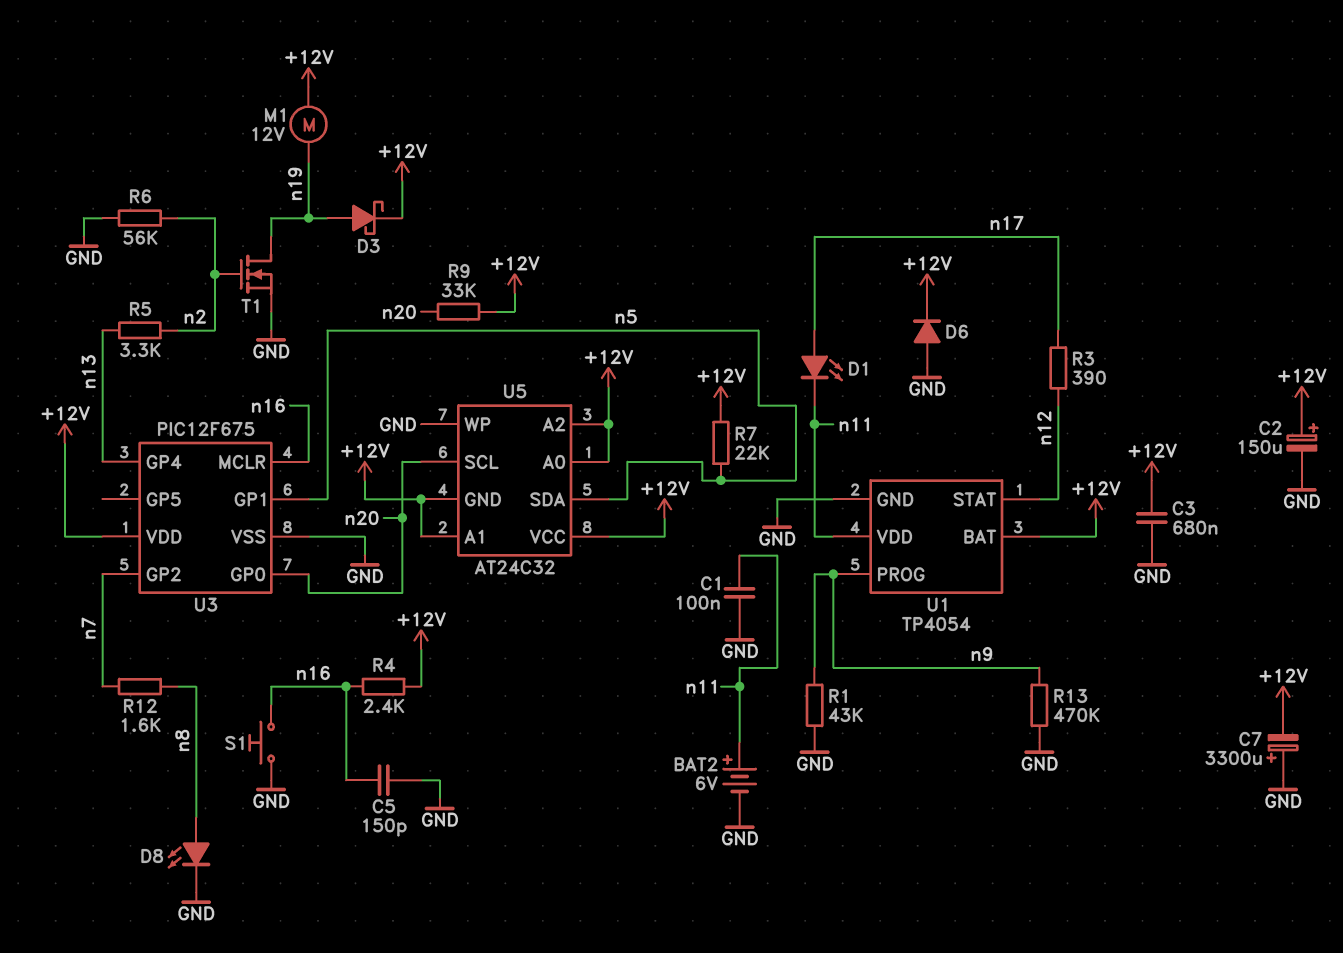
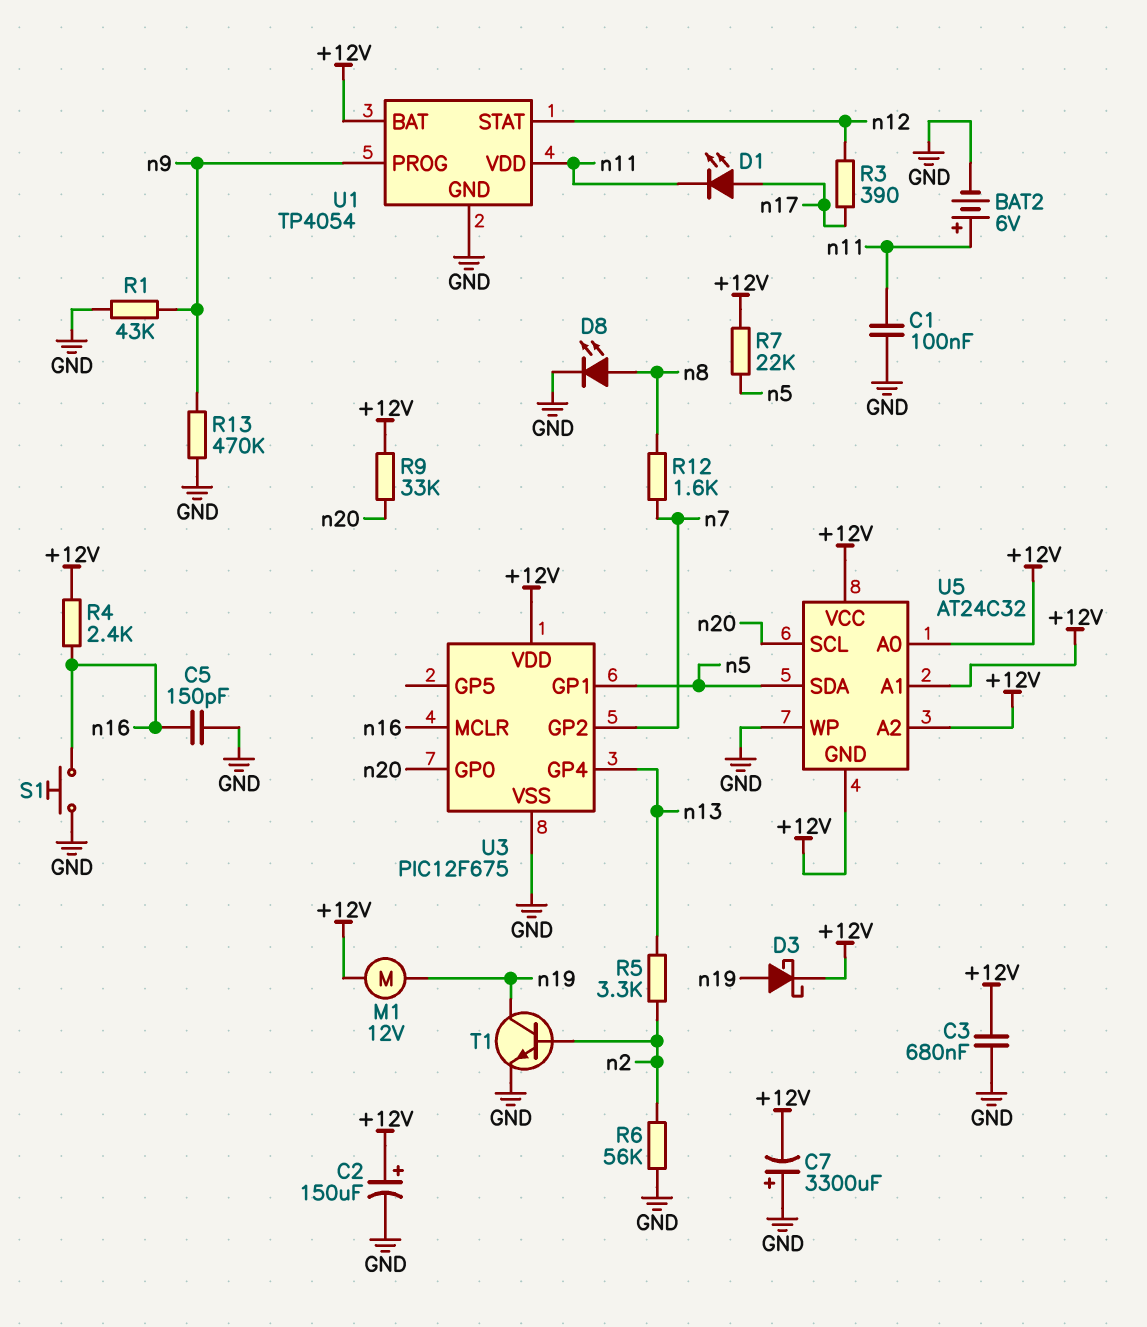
D6: diode (A GND, K +12V) -> none
T1: NMOS (G n2, D n19, S GND) -> NPN (B n2, C n19, E GND)

